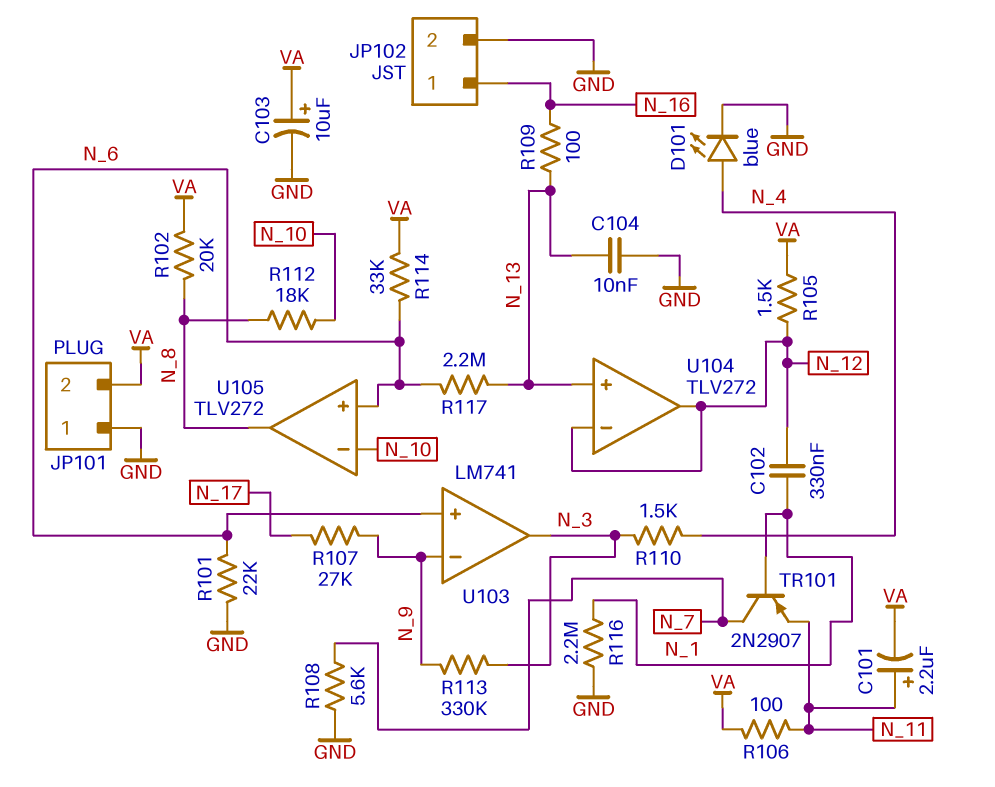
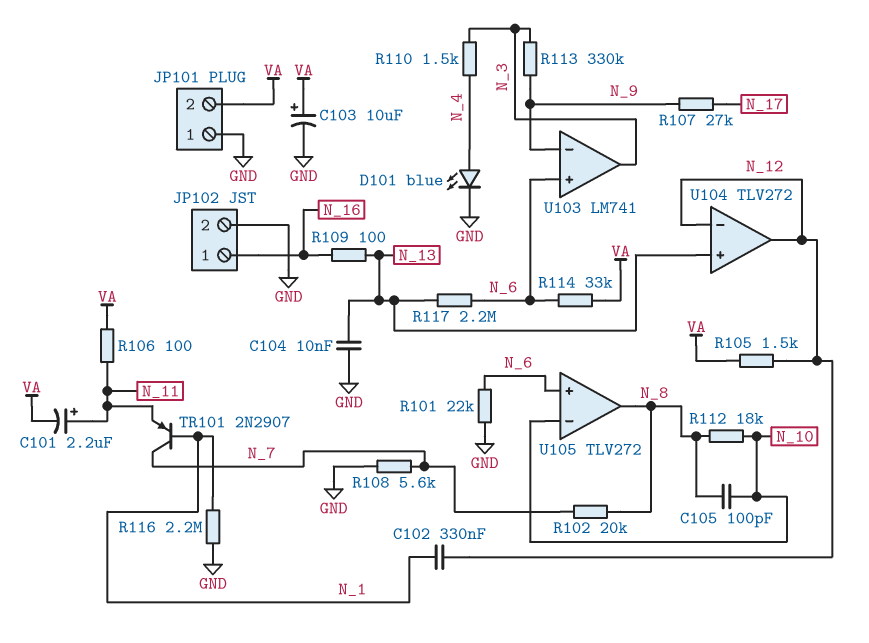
C105: none -> 100pF (N_8, N_10)
R102: 20k (N_8, VA) -> 20k (N_7, N_8)

